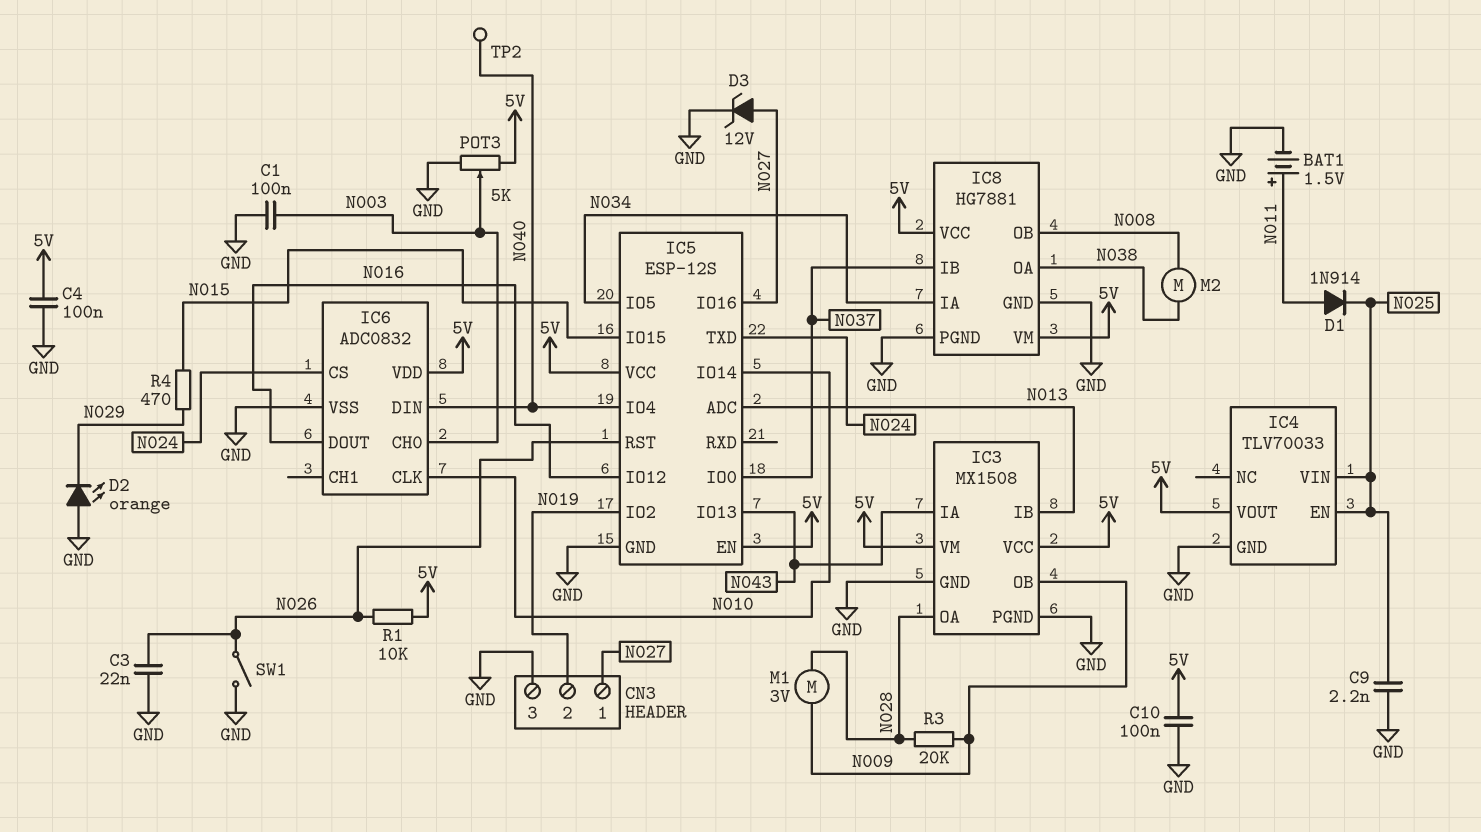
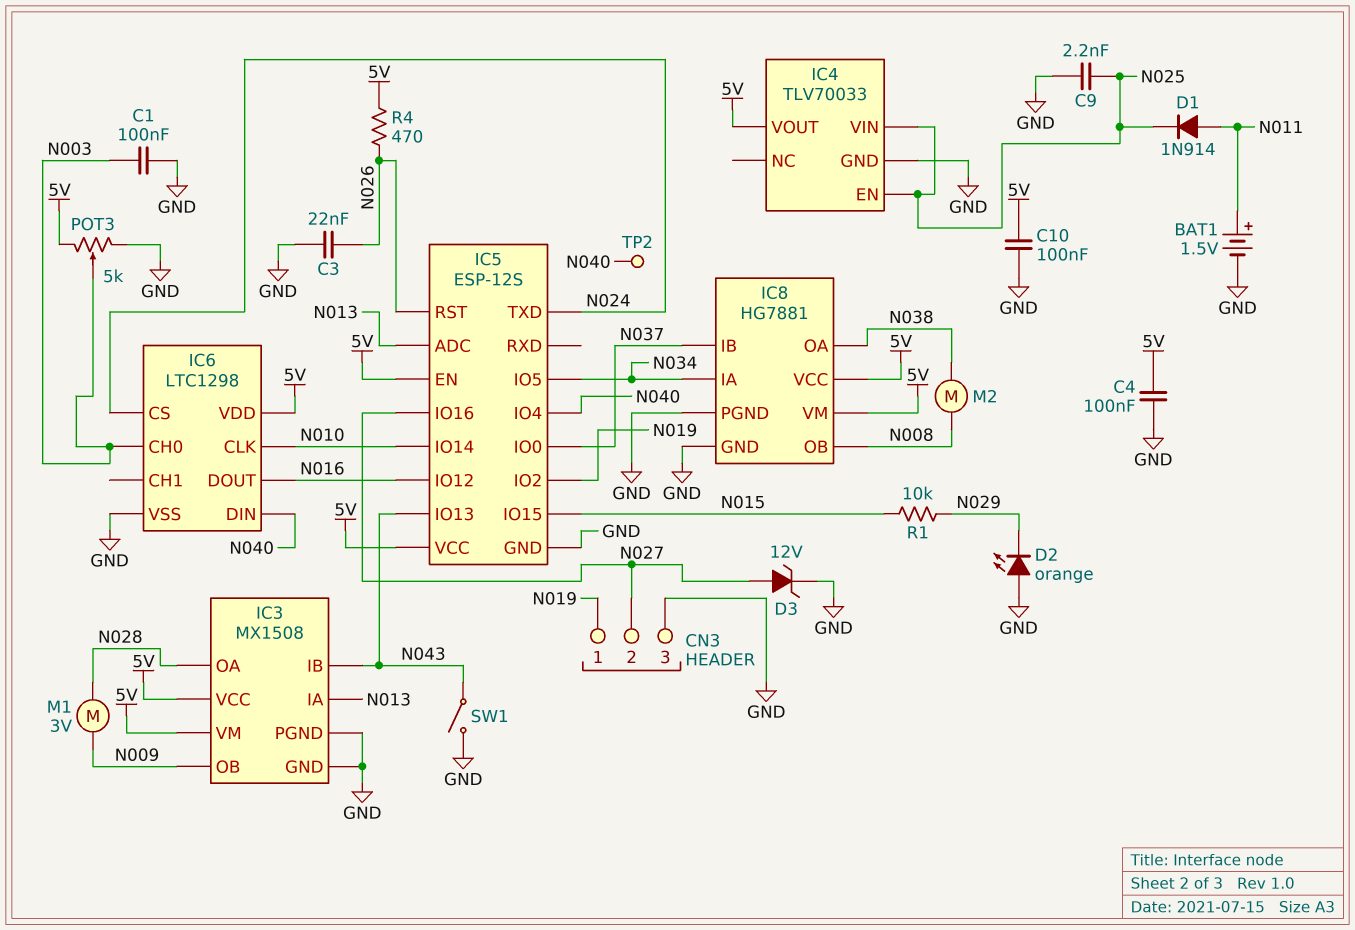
CN3 pin 1: N027 -> N019
CN3 pin 2: N019 -> N027
IC3 pin IA: N043 -> N013
IC3 pin IB: N013 -> N043
IC6: ADC0832 -> LTC1298
R1: 10k (5V, N026) -> 10k (N015, N029)
R3: 20k (N009, N028) -> none
R4: 470 (N015, N029) -> 470 (5V, N026)
SW1: switch (GND, N026) -> switch (GND, N043)

